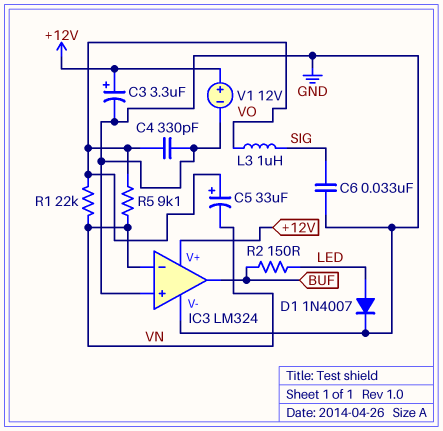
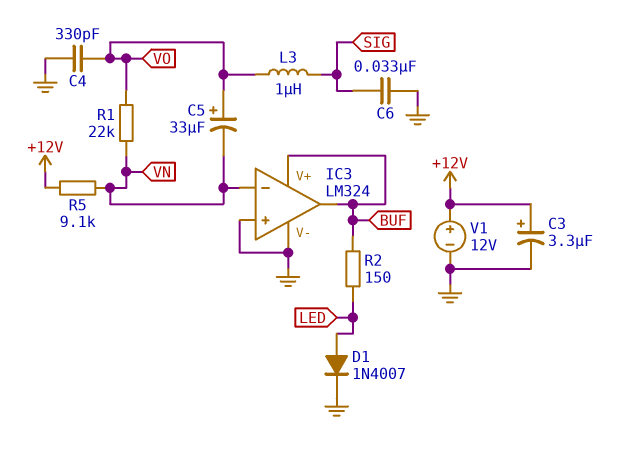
IC3 pin V+: +12V -> BUF
R5: 9.1k (VN, VO) -> 9.1k (+12V, VN)

